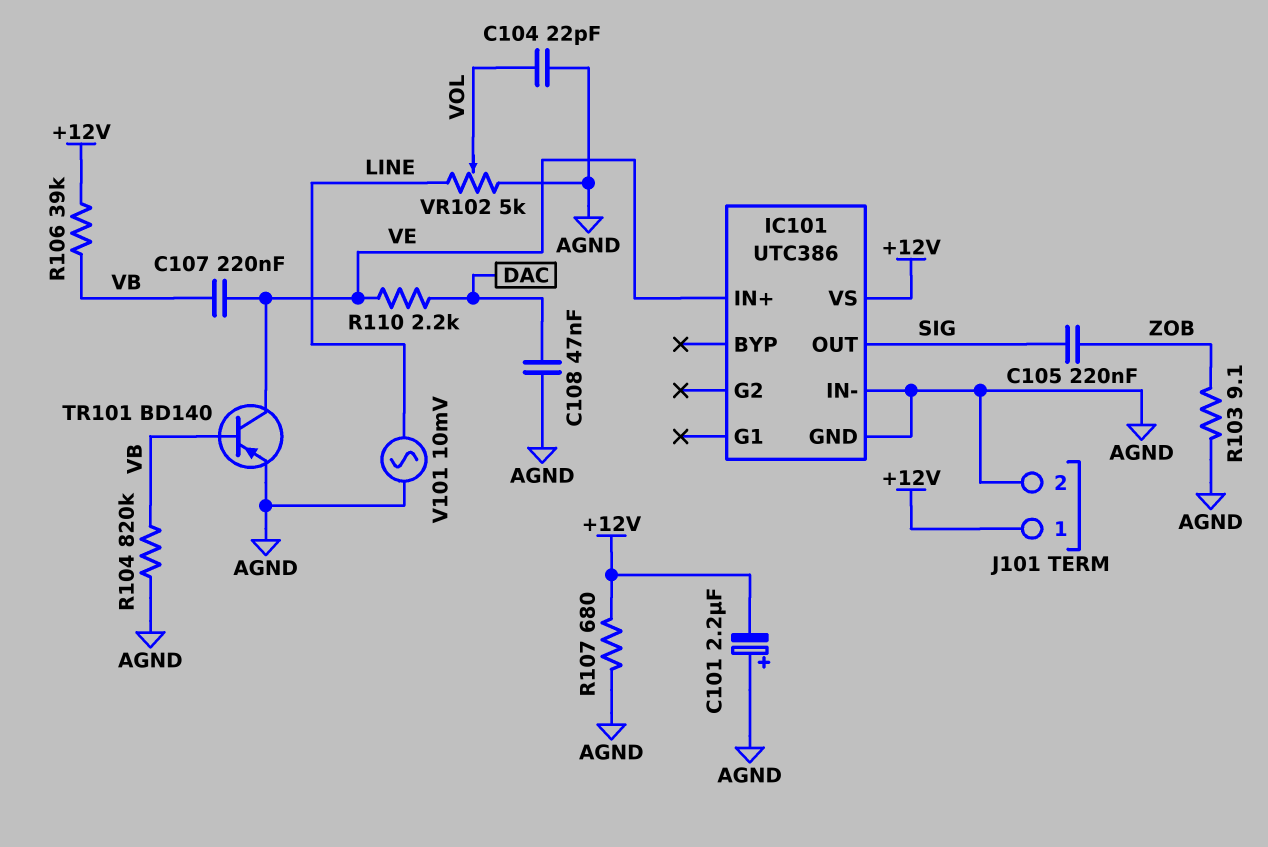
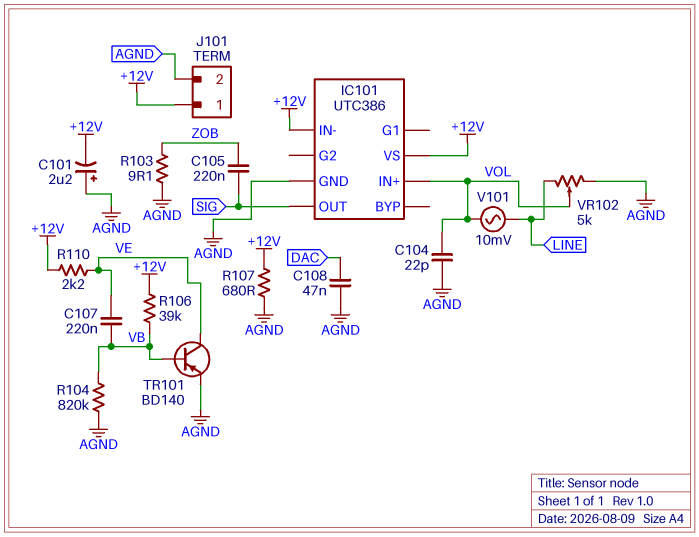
IC101 pin IN+: VE -> VOL
IC101 pin IN-: AGND -> +12V
R110: 2.2k (DAC, VE) -> 2.2k (+12V, VE)
V101: AC 10mV (AGND, LINE) -> AC 10mV (LINE, VOL)

